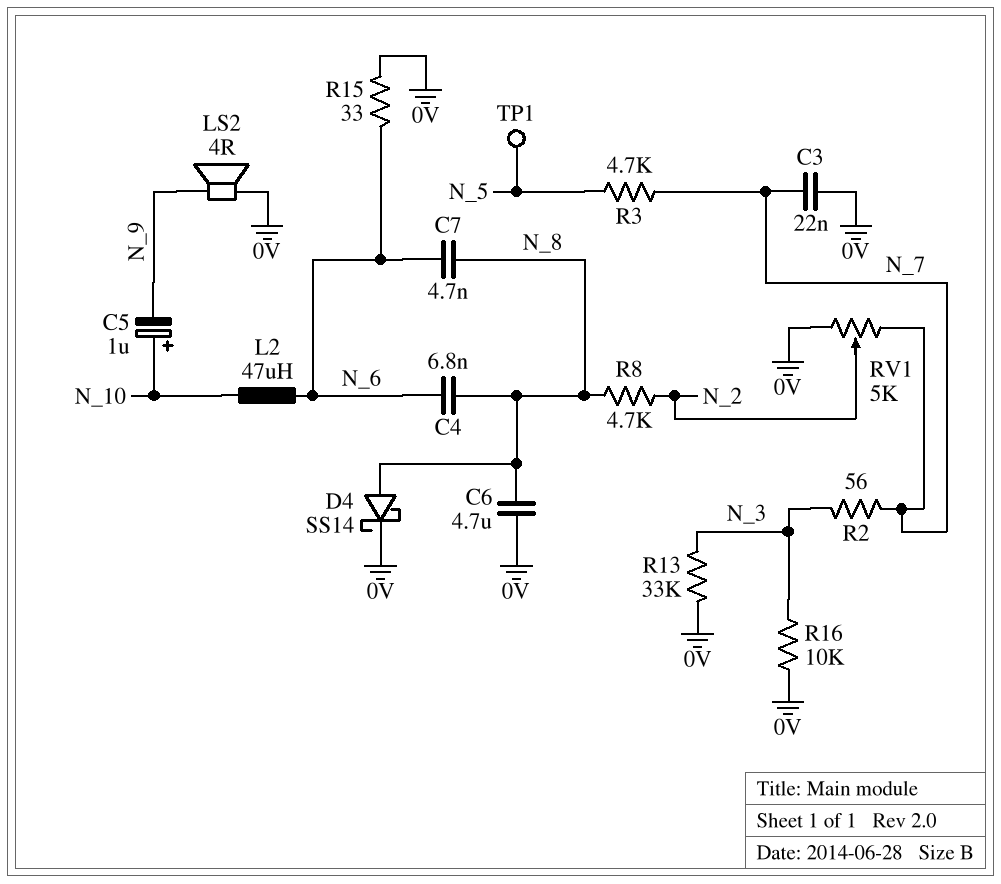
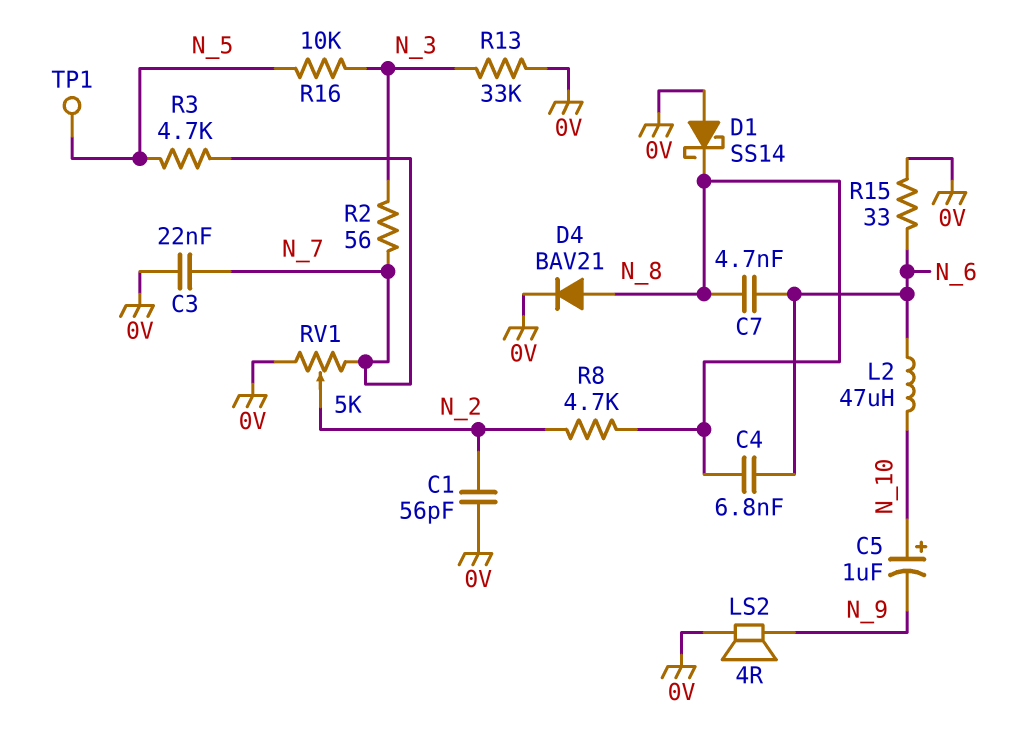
C1: none -> 56pF (0V, N_2)
C6: 4.7uF (0V, N_8) -> none
D1: none -> schottky SS14 (A 0V, K N_8)
D4: schottky SS14 (A N_8, K 0V) -> diode BAV21 (A N_8, K 0V)
R16: 10k (0V, N_3) -> 10k (N_3, N_5)

